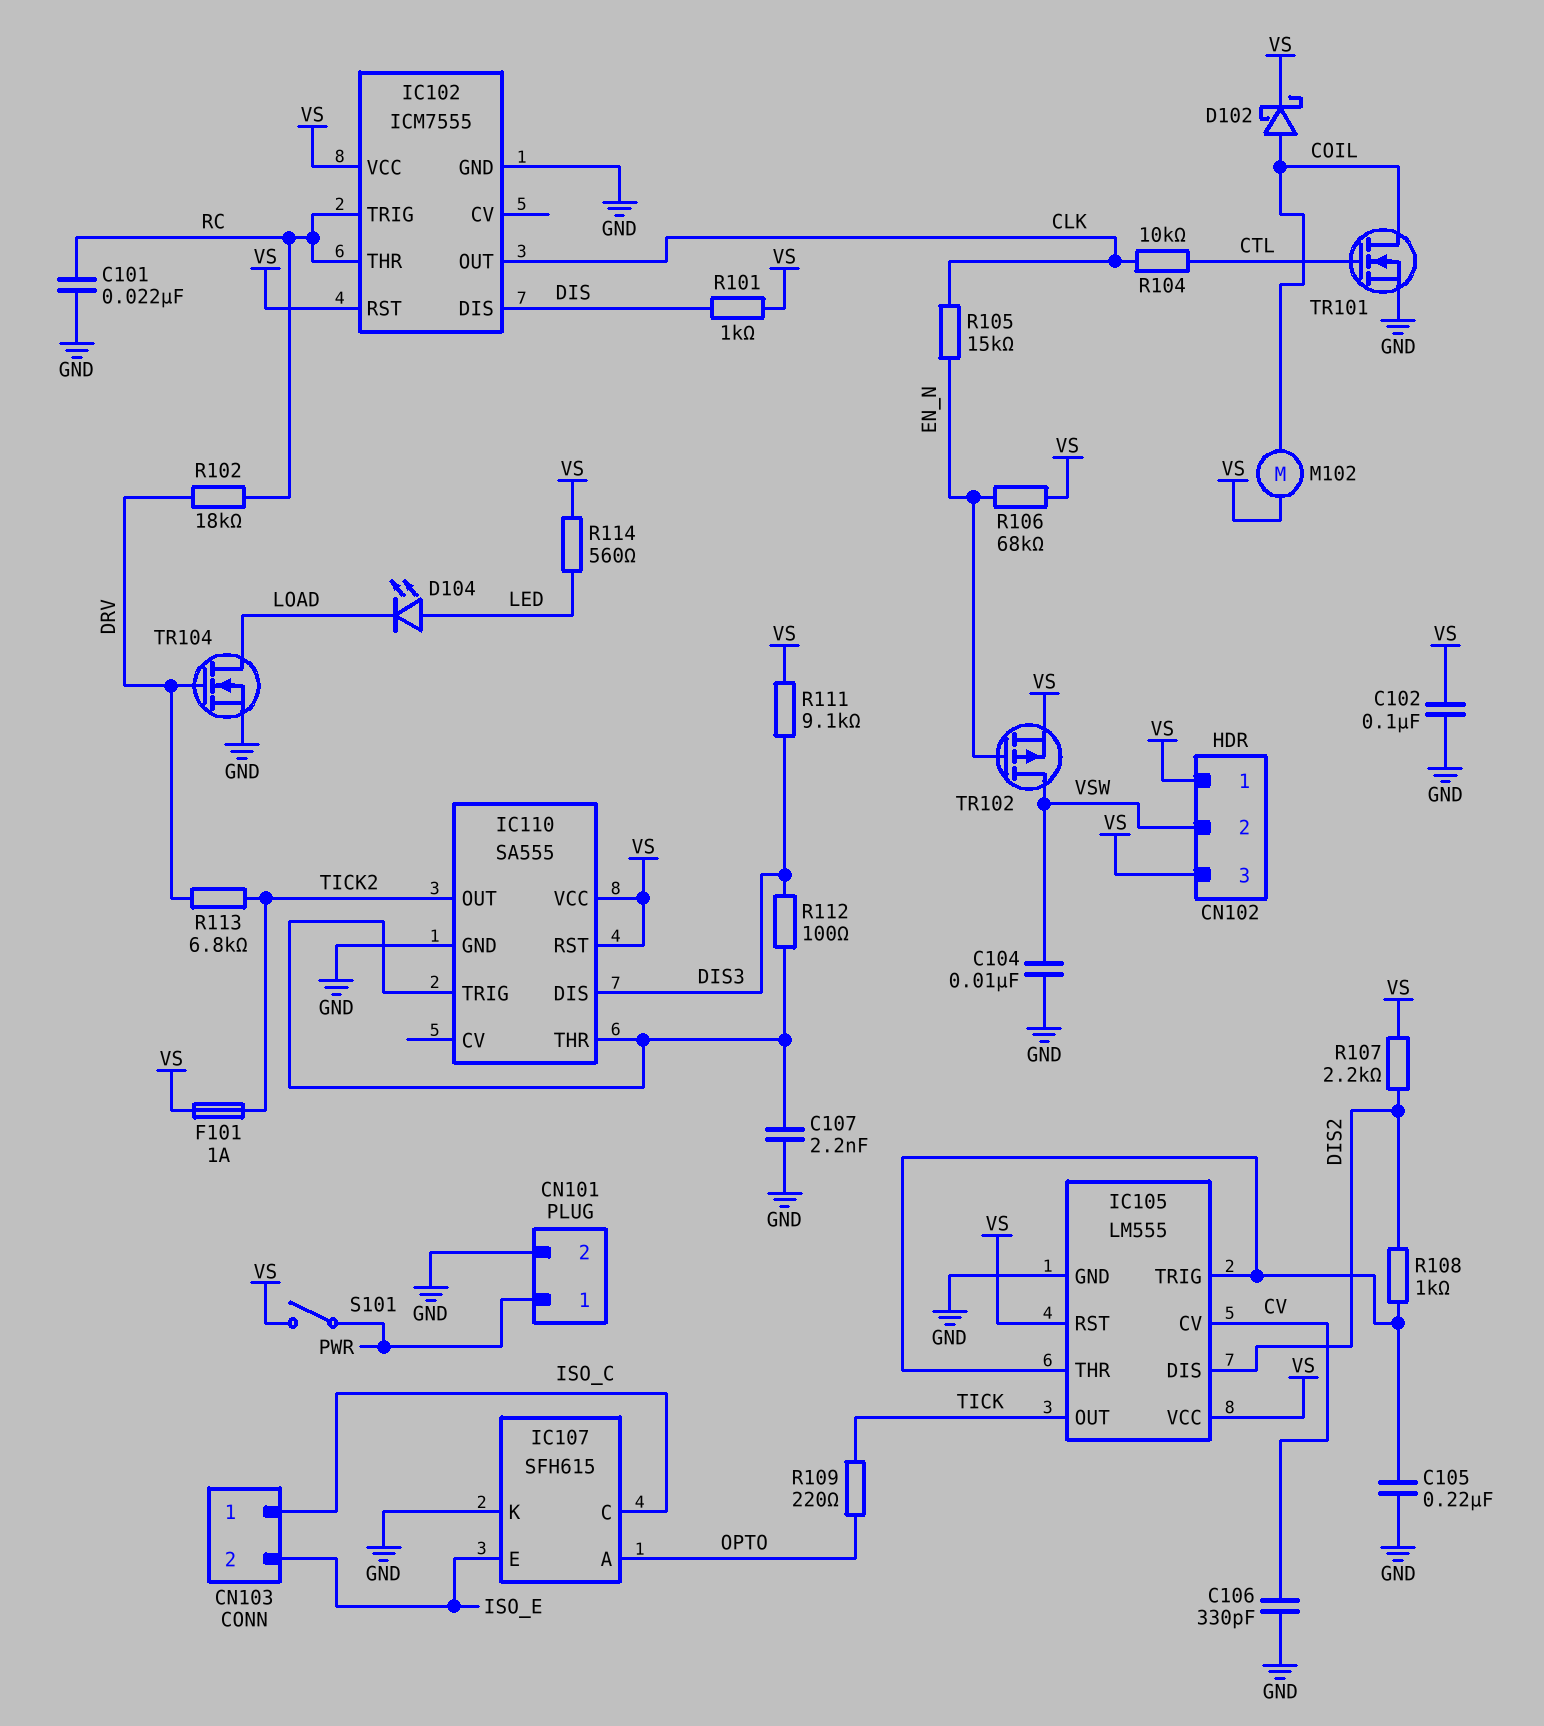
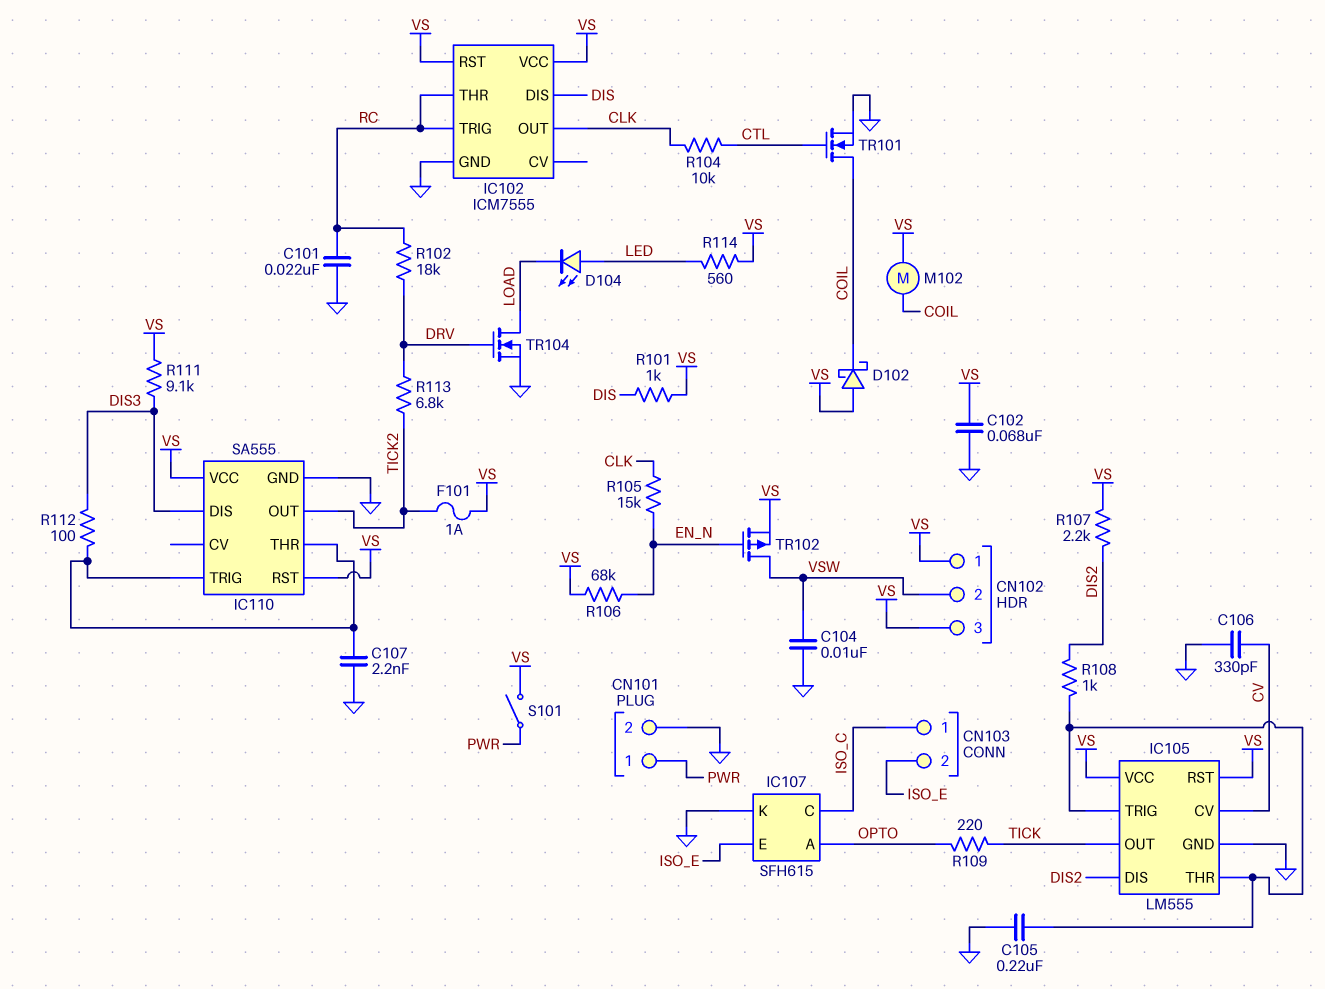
C102: 100nF (GND, VS) -> 68nF (GND, VS)
D102: schottky (A COIL, K VS) -> schottky (A VS, K COIL)

